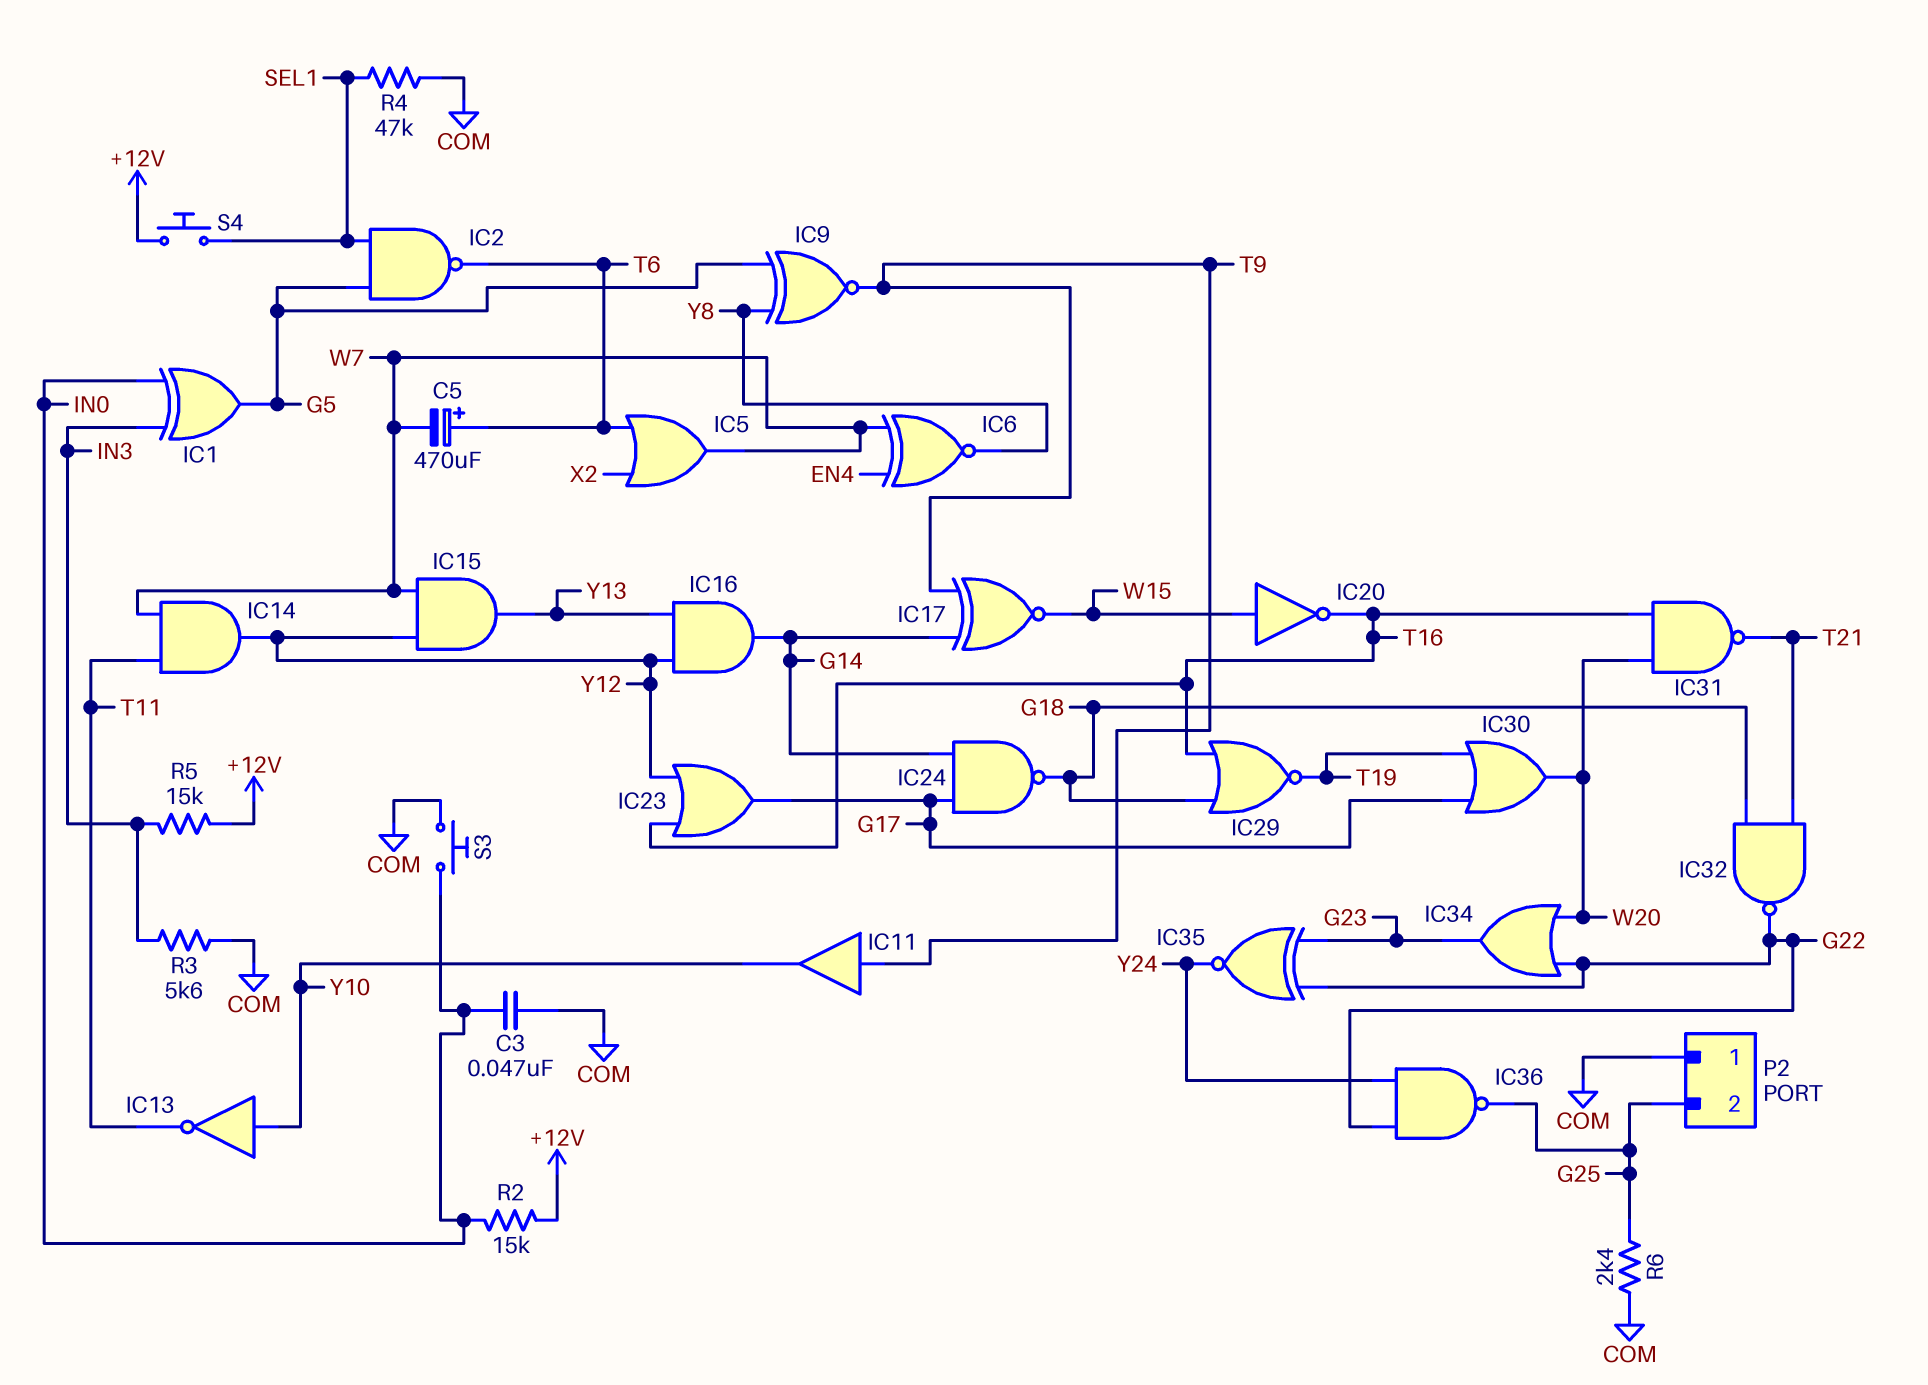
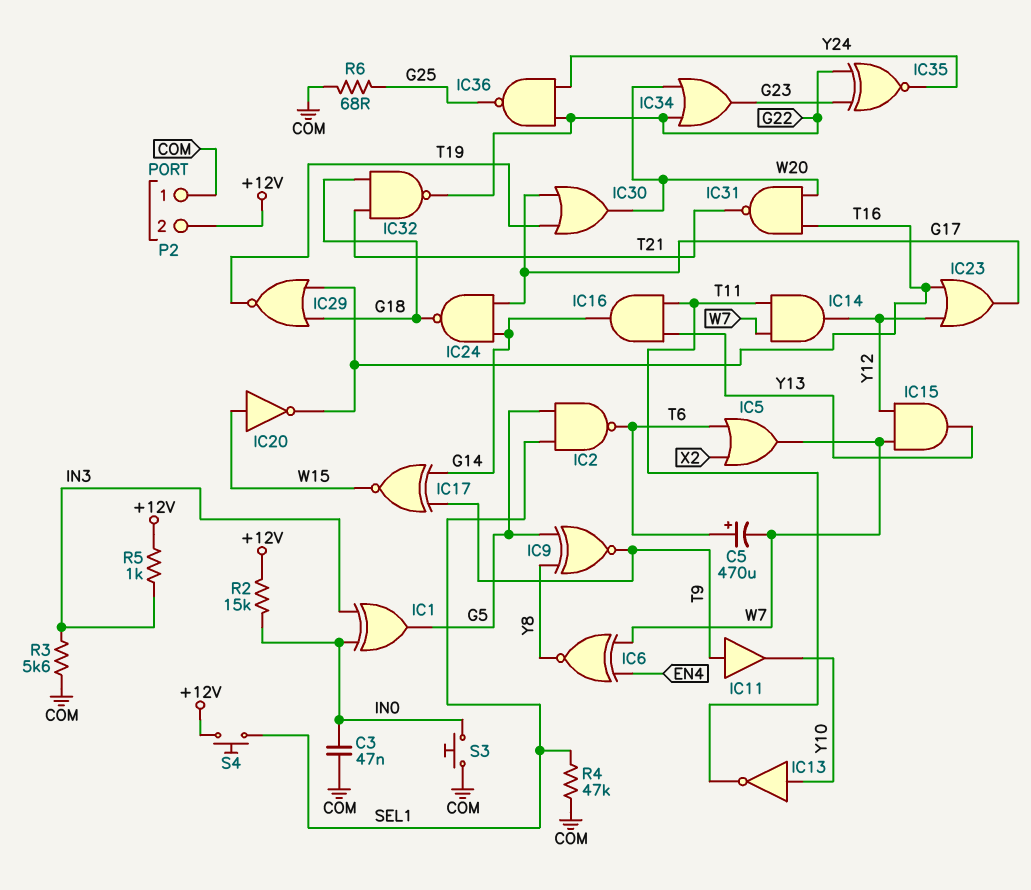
IC16: AND (in Y12, in Y13, out G14) -> AND (in T11, in Y13, out G14)
P2 pin 2: G25 -> +12V
R5: 15k (+12V, IN3) -> 1k (+12V, IN3)
R6: 2.4k (COM, G25) -> 68 (COM, G25)

